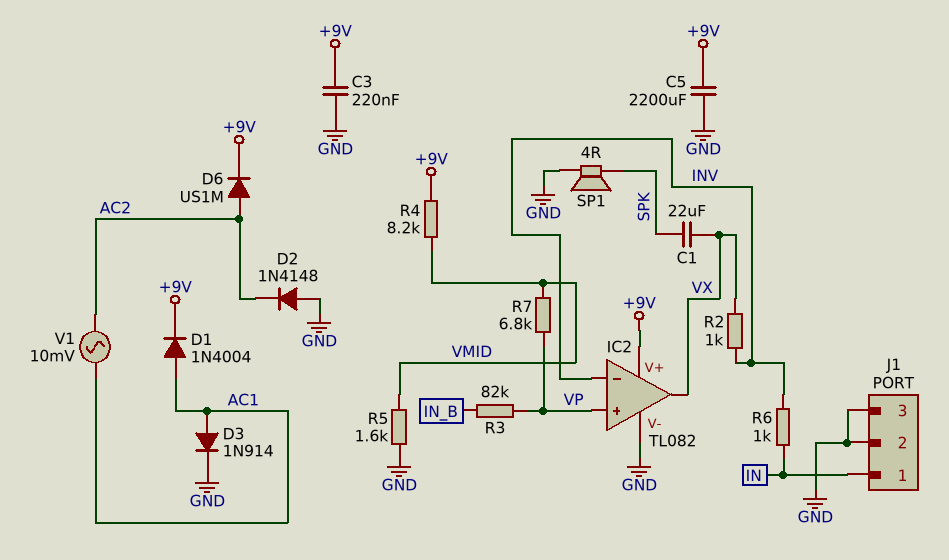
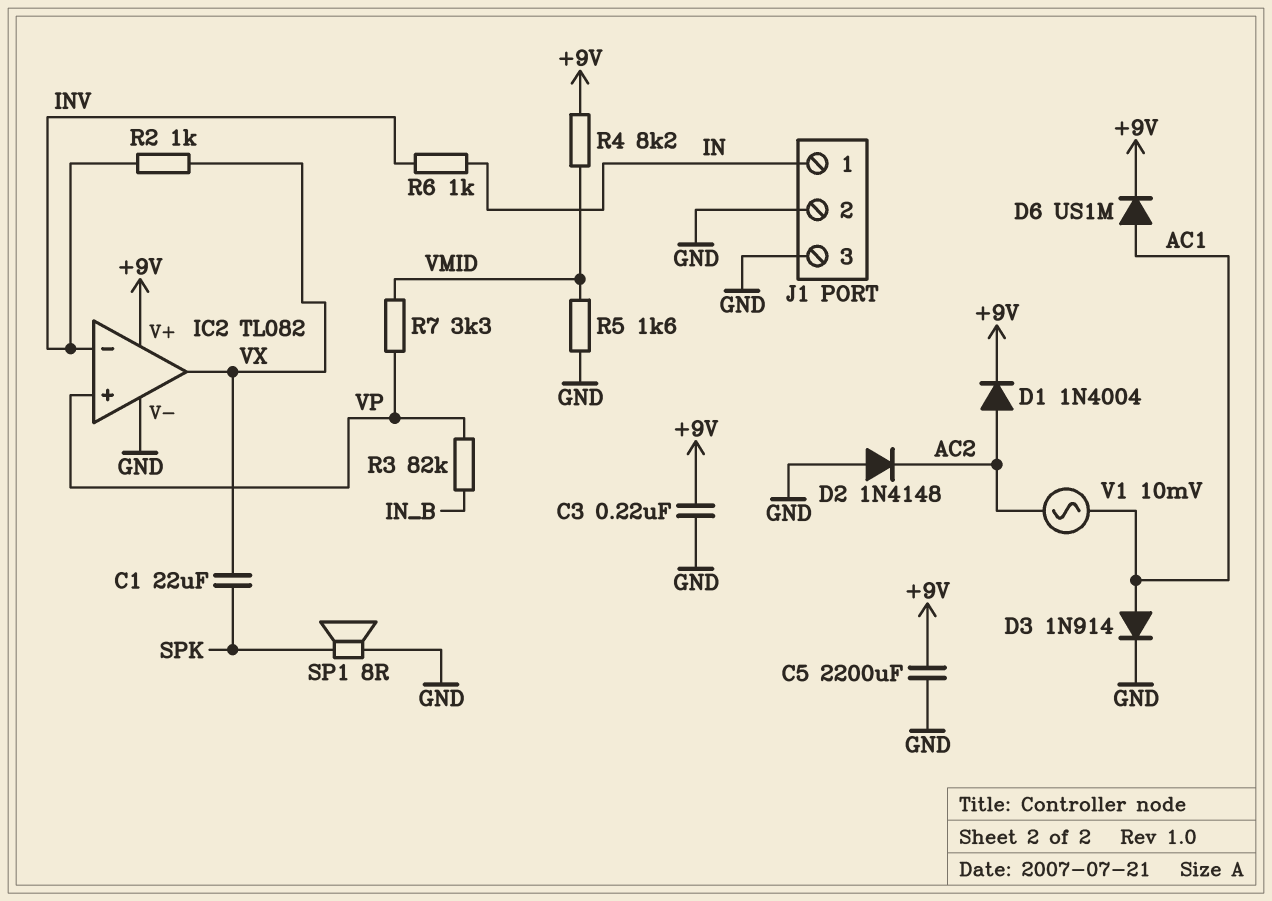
D1: diode 1N4004 (A AC1, K +9V) -> diode 1N4004 (A AC2, K +9V)
D6: diode US1M (A AC2, K +9V) -> diode US1M (A AC1, K +9V)
R7: 6.8k (VMID, VP) -> 3.3k (VMID, VP)
SP1: speaker 4R (GND, SPK) -> speaker 8R (GND, SPK)

